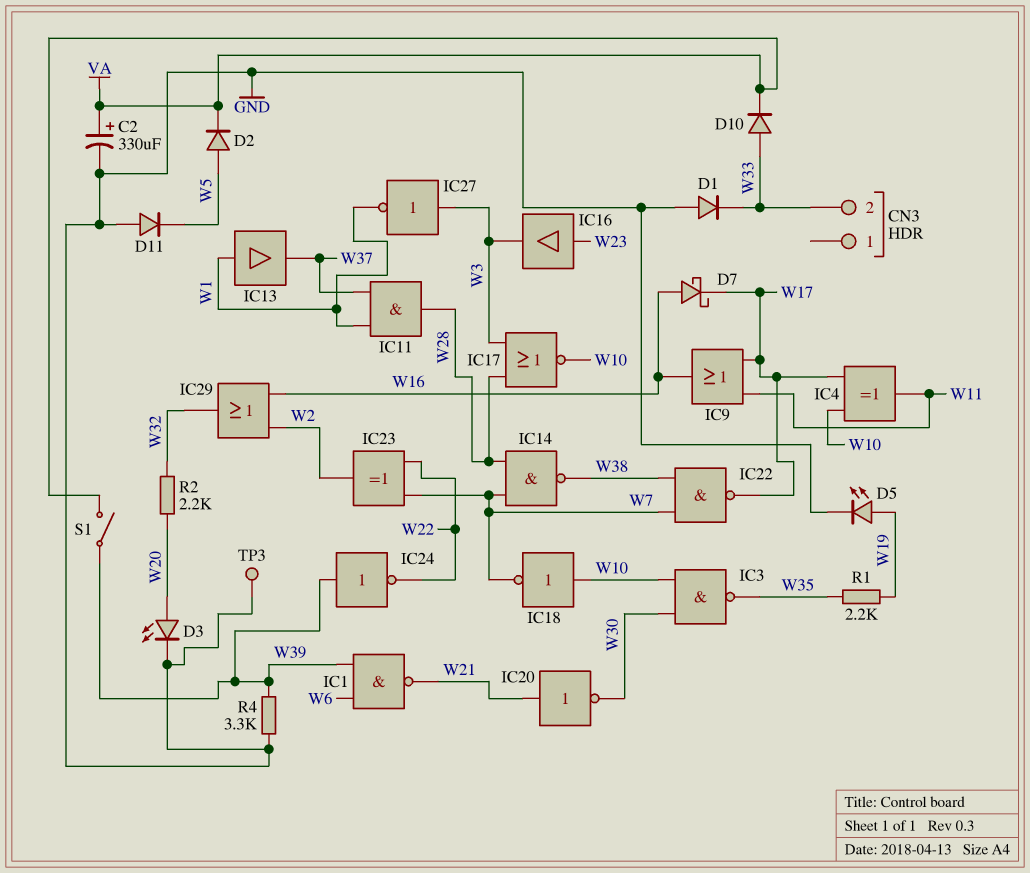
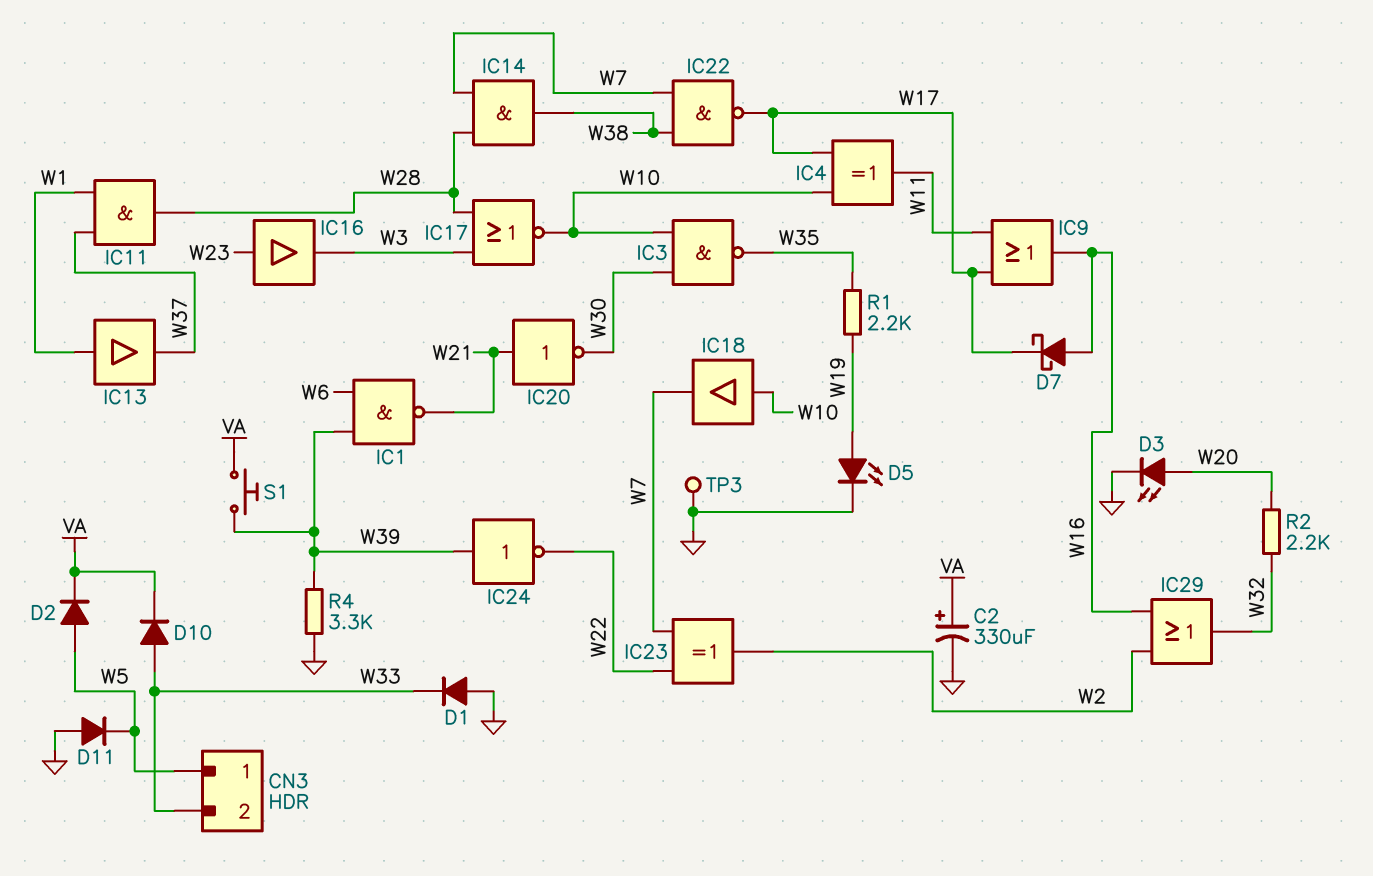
CN3 pin 1: none -> W5
IC14: NAND (in W7, in W28, out W38) -> AND (in W7, in W28, out W38)
IC18: NOT (in W10, out W7) -> buffer (in W10, out W7)
IC27: NOT (in W3, out W1) -> none
S1: switch (VA, W39) -> button (VA, W39)

